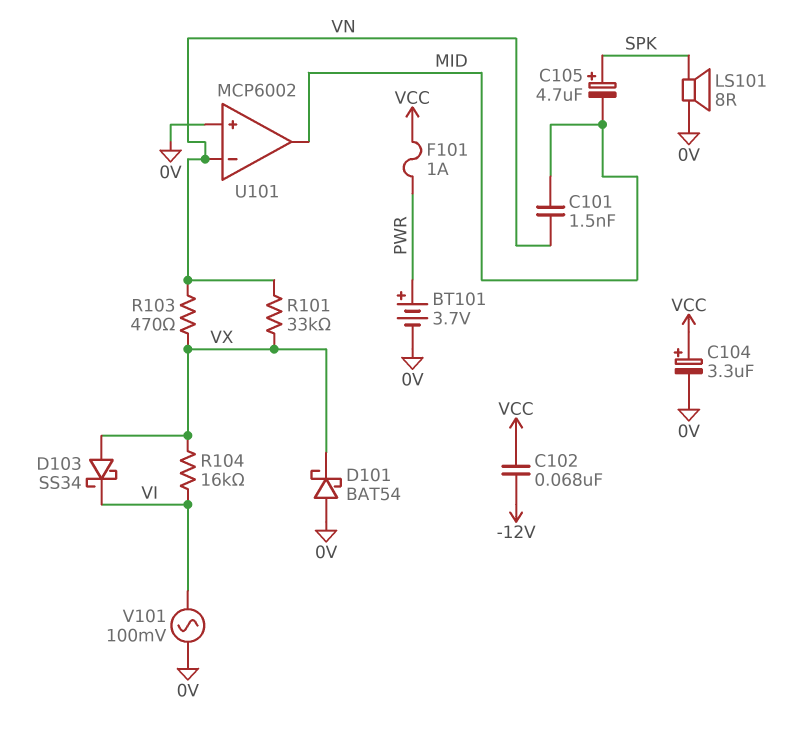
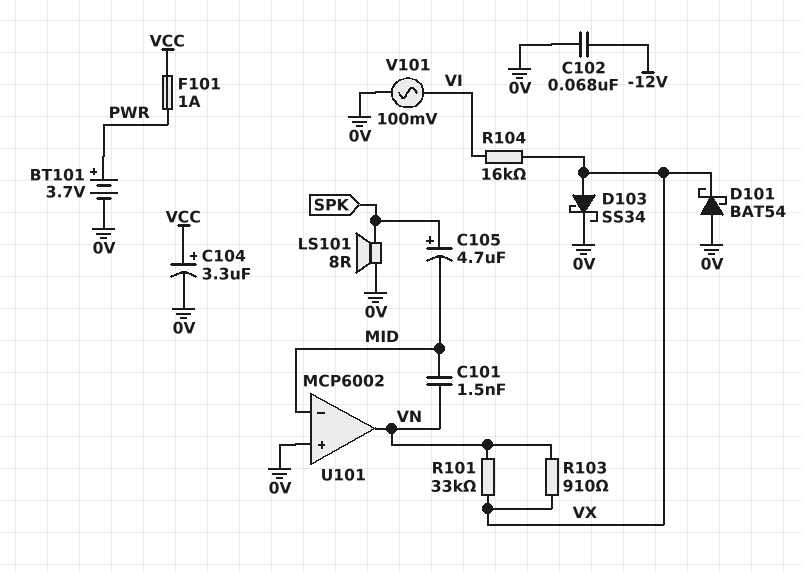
C102: 68nF (-12V, VCC) -> 68nF (-12V, 0V)
D103: schottky SS34 (A VX, K VI) -> schottky SS34 (A VX, K 0V)
R103: 470 (VN, VX) -> 910 (VN, VX)
U101 pin in-: VN -> MID
U101 pin out: MID -> VN

